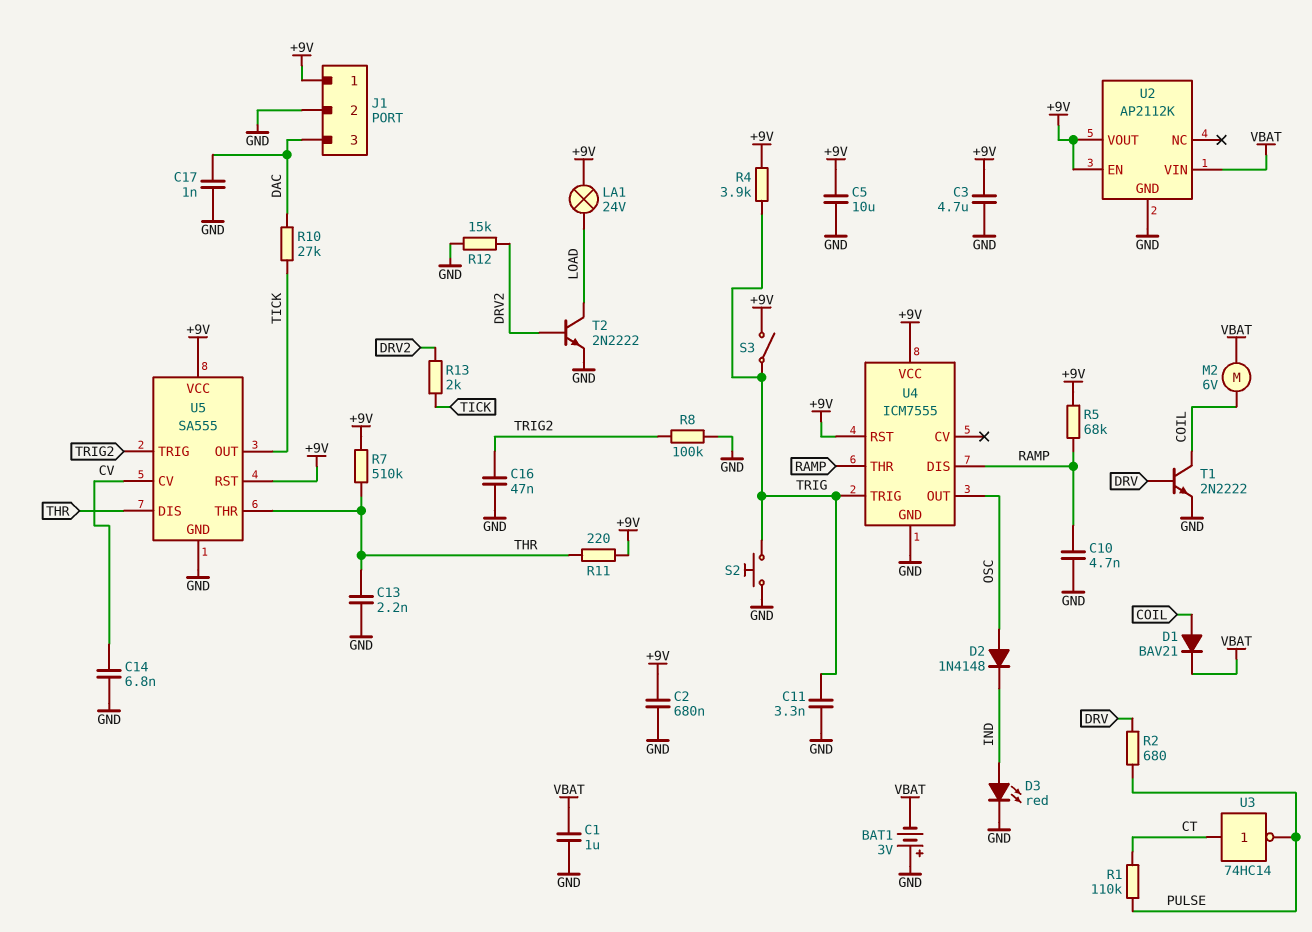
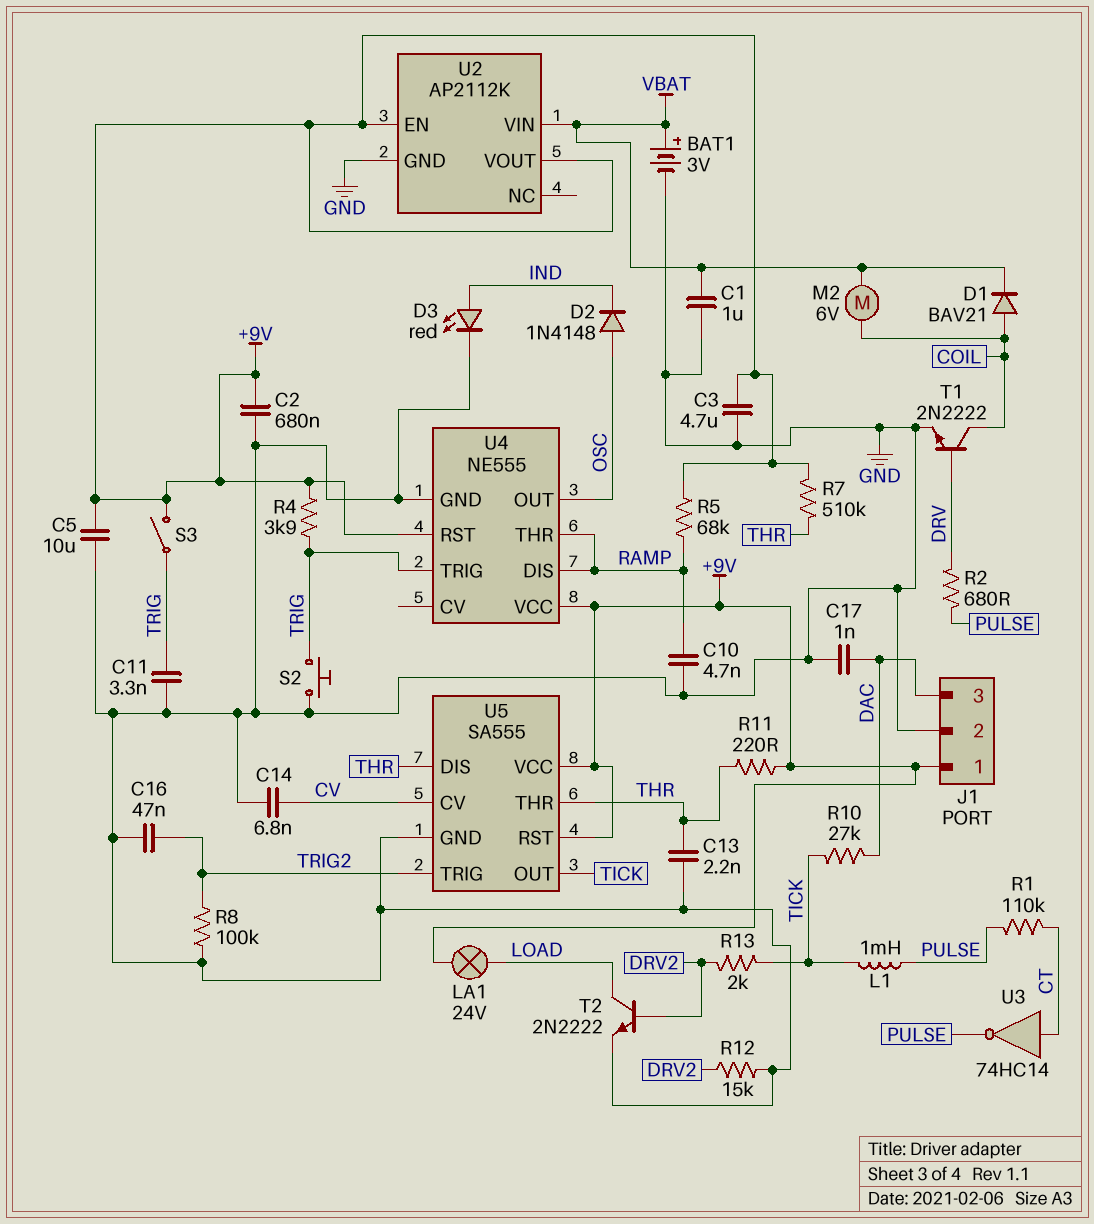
BAT1: 3V (plus GND, minus VBAT) -> 3V (plus VBAT, minus GND)
L1: none -> 1mH (PULSE, TICK)
U4: ICM7555 -> NE555

